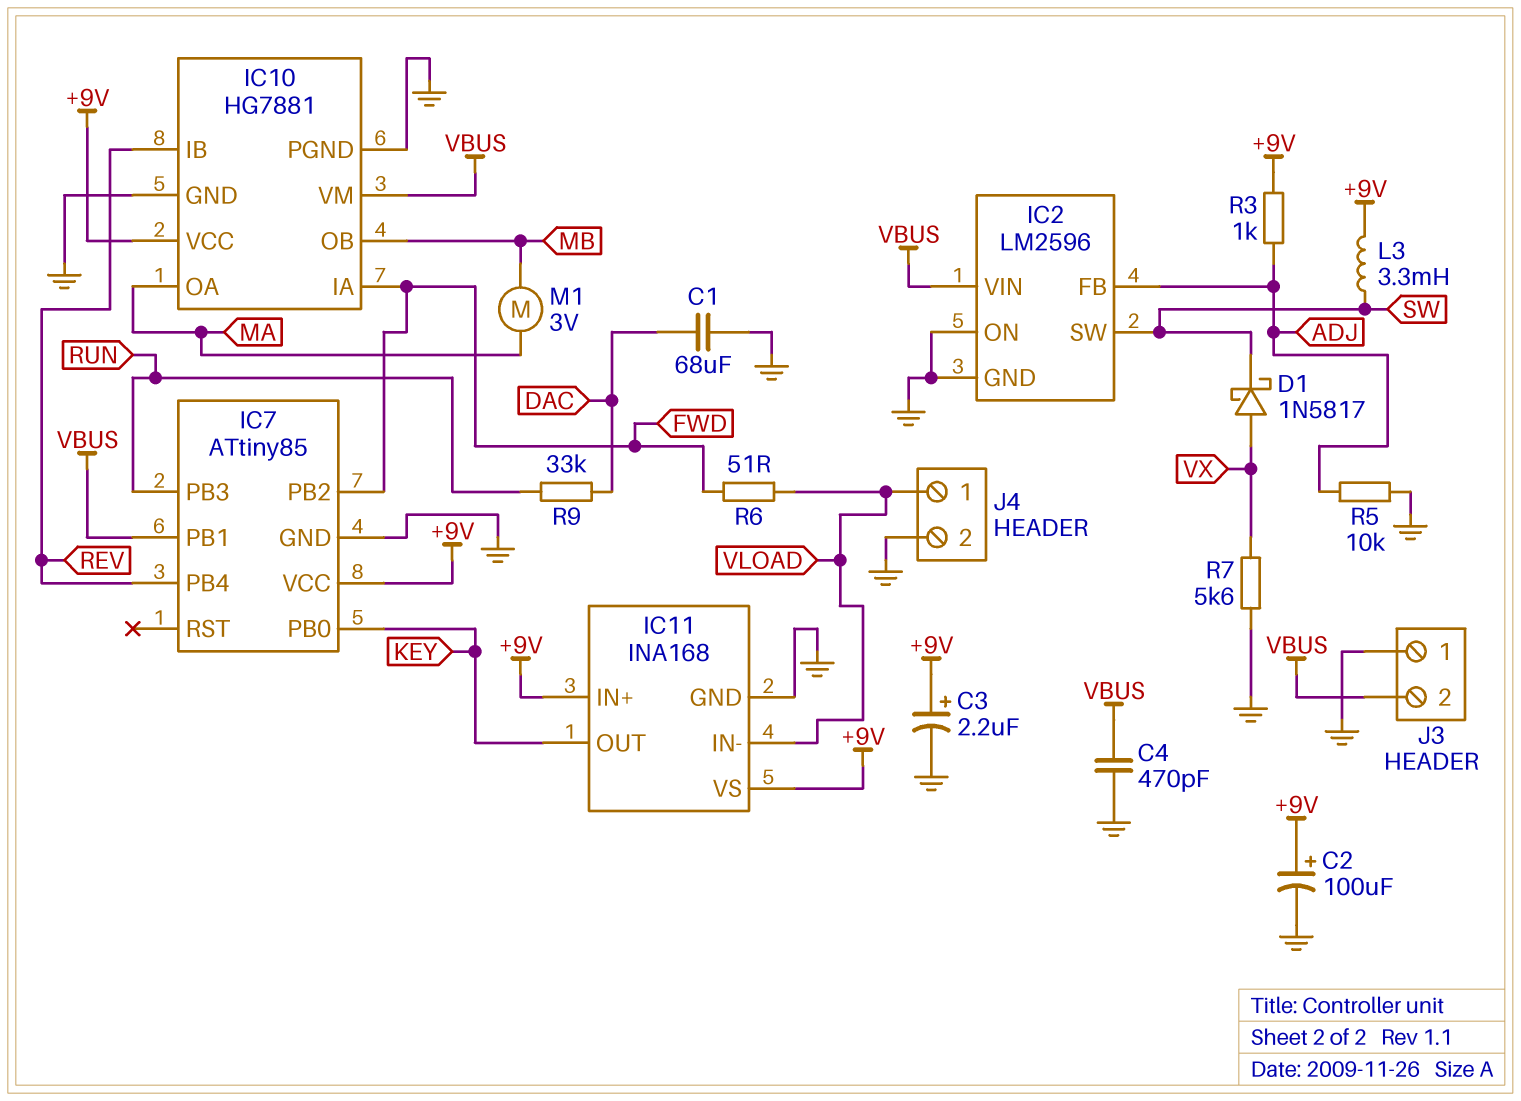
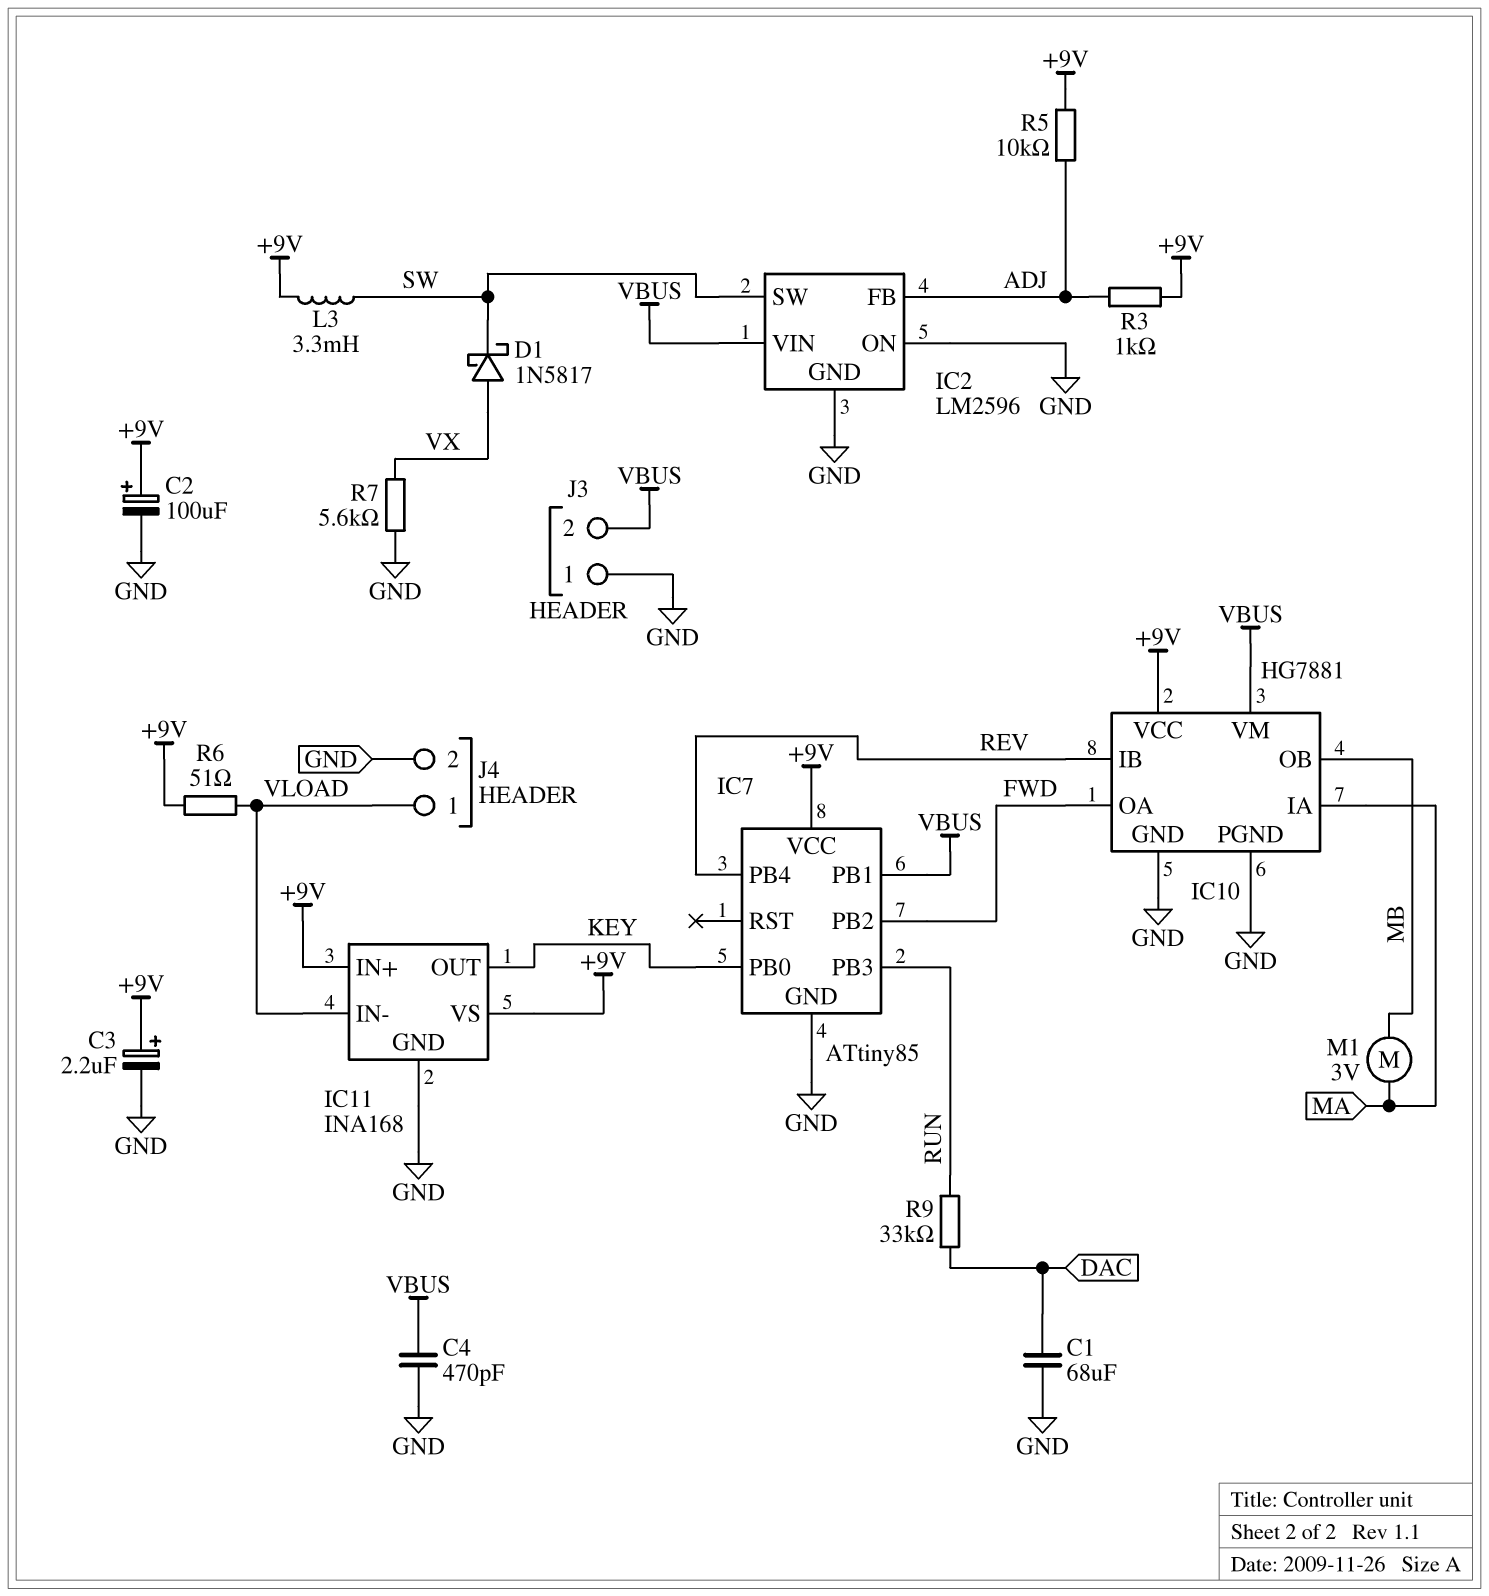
IC10 pin IA: FWD -> MA
IC10 pin OA: MA -> FWD
R5: 10k (ADJ, GND) -> 10k (+9V, ADJ)
R6: 51 (FWD, VLOAD) -> 51 (+9V, VLOAD)

